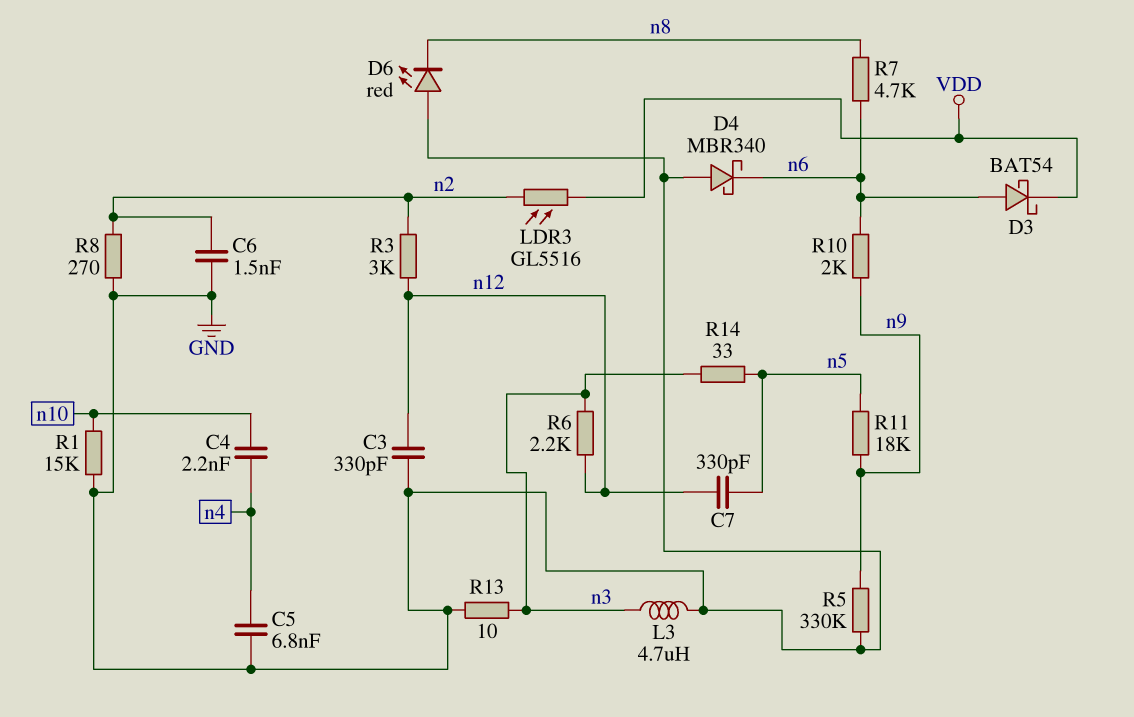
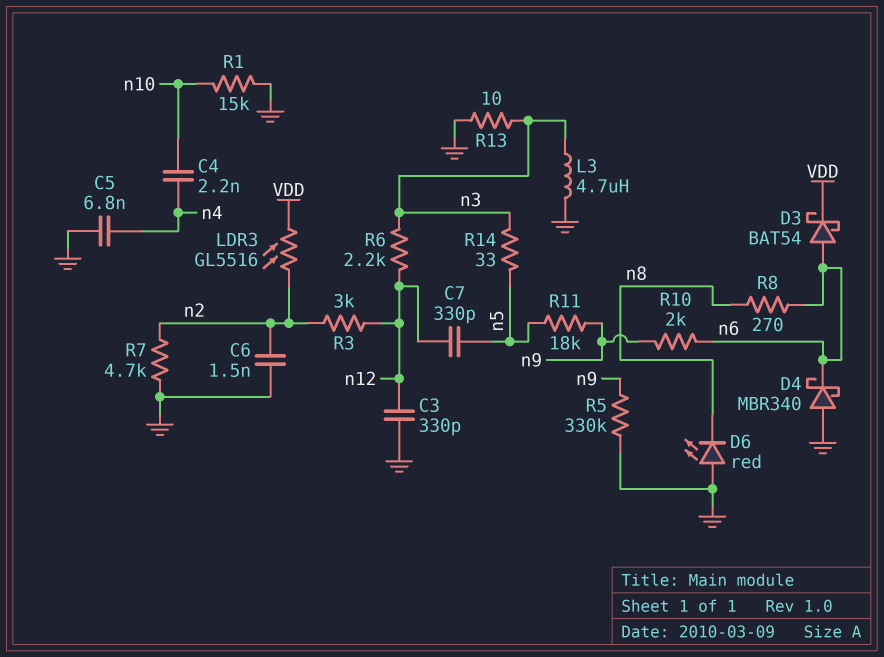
R7: 4.7k (n6, n8) -> 4.7k (GND, n2)
R8: 270 (GND, n2) -> 270 (n6, n8)

